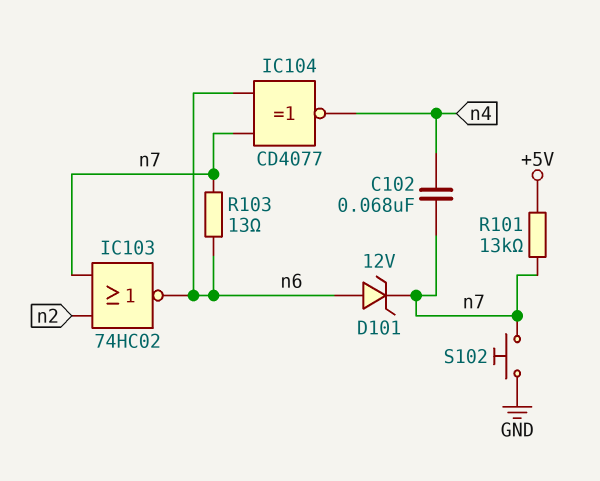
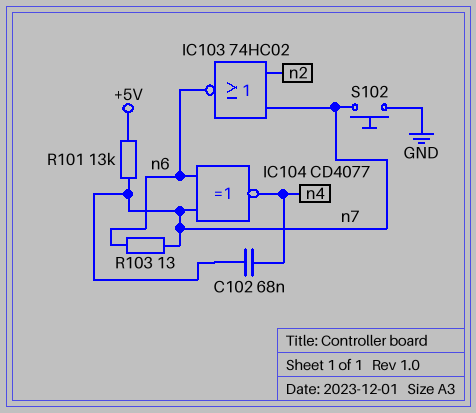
D101: zener 12V (A n6, K n7) -> none

